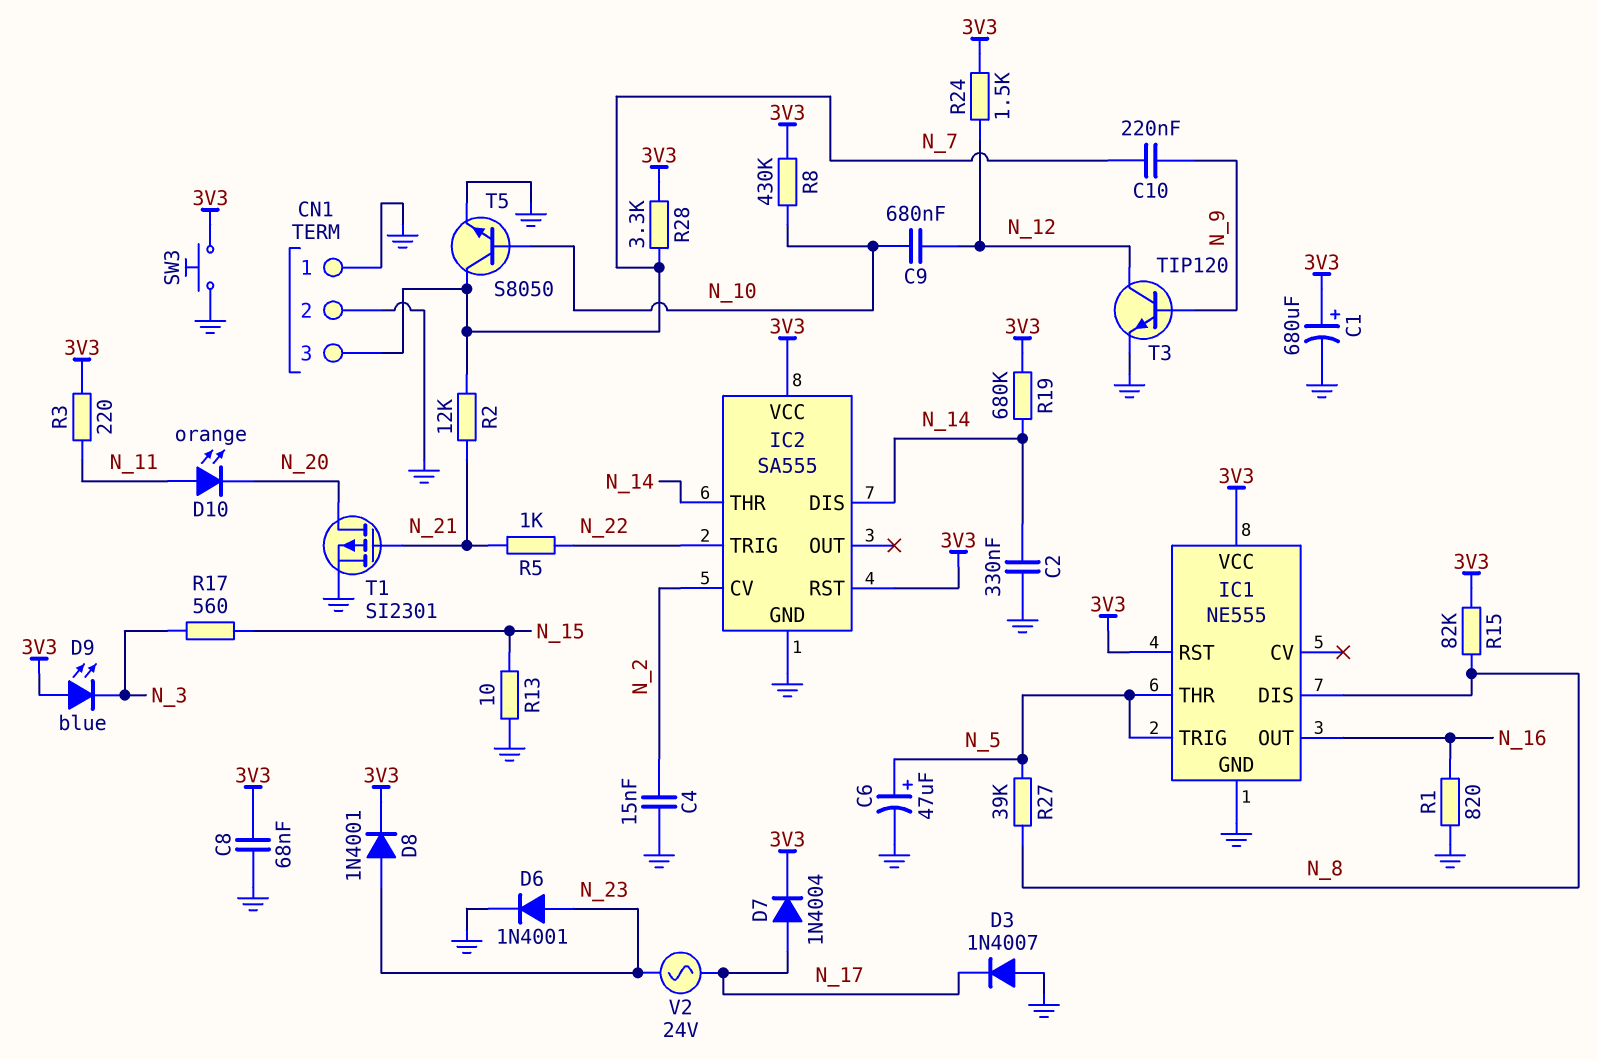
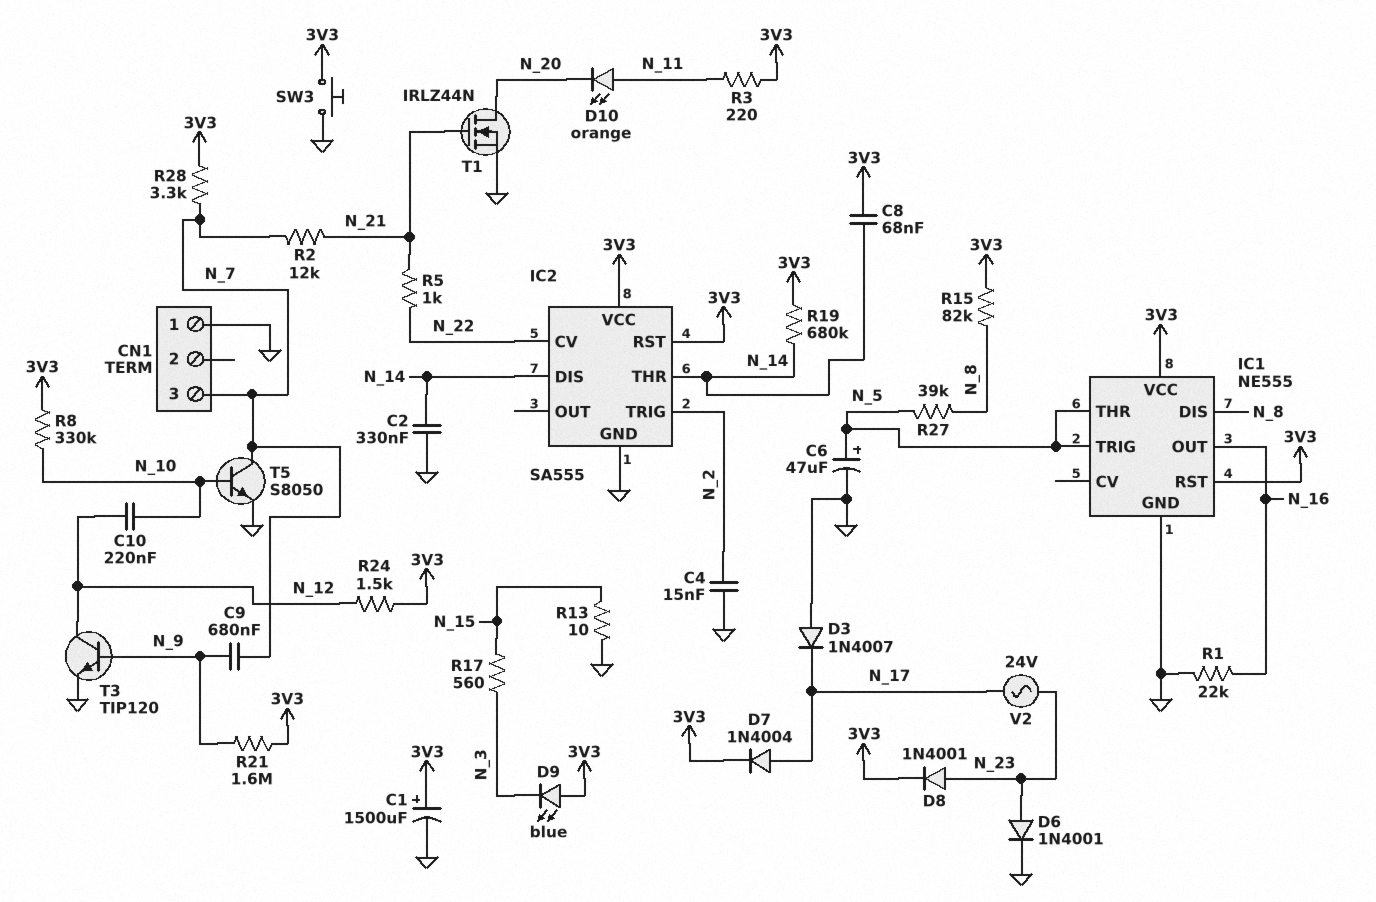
C1: 680uF (plus 3V3, minus GND) -> 1500uF (plus 3V3, minus GND)
C8: 68nF (3V3, GND) -> 68nF (3V3, N_14)
C9: 680nF (N_10, N_12) -> 680nF (N_7, N_9)
C10: 220nF (N_7, N_9) -> 220nF (N_10, N_12)
CN1 pin 2: GND -> none
IC2 pin CV: N_2 -> N_22
IC2 pin TRIG: N_22 -> N_2
R1: 820 (GND, N_16) -> 22k (GND, N_16)
R8: 430k (3V3, N_10) -> 330k (3V3, N_10)
R21: none -> 1.6M (3V3, N_9)
T1: PMOS SI2301 (G N_21, D N_20, S GND) -> NMOS IRLZ44N (G N_21, D N_20, S GND)

